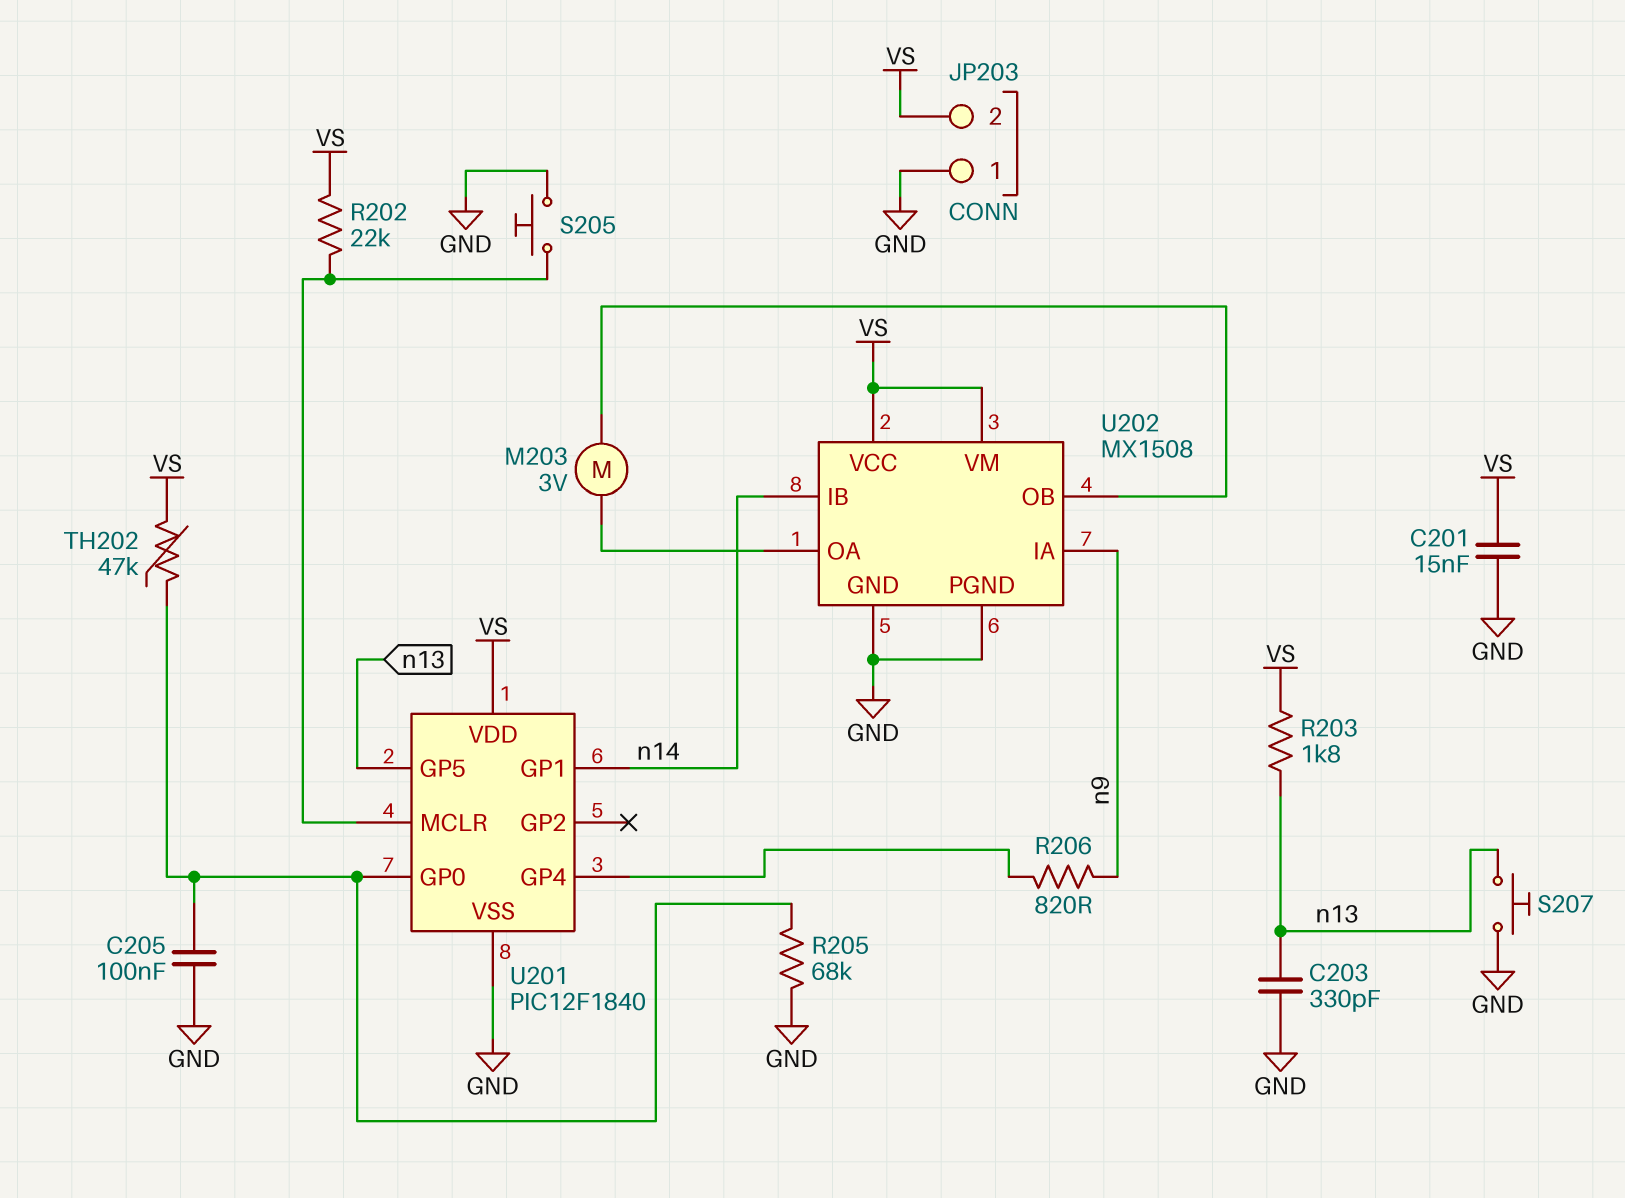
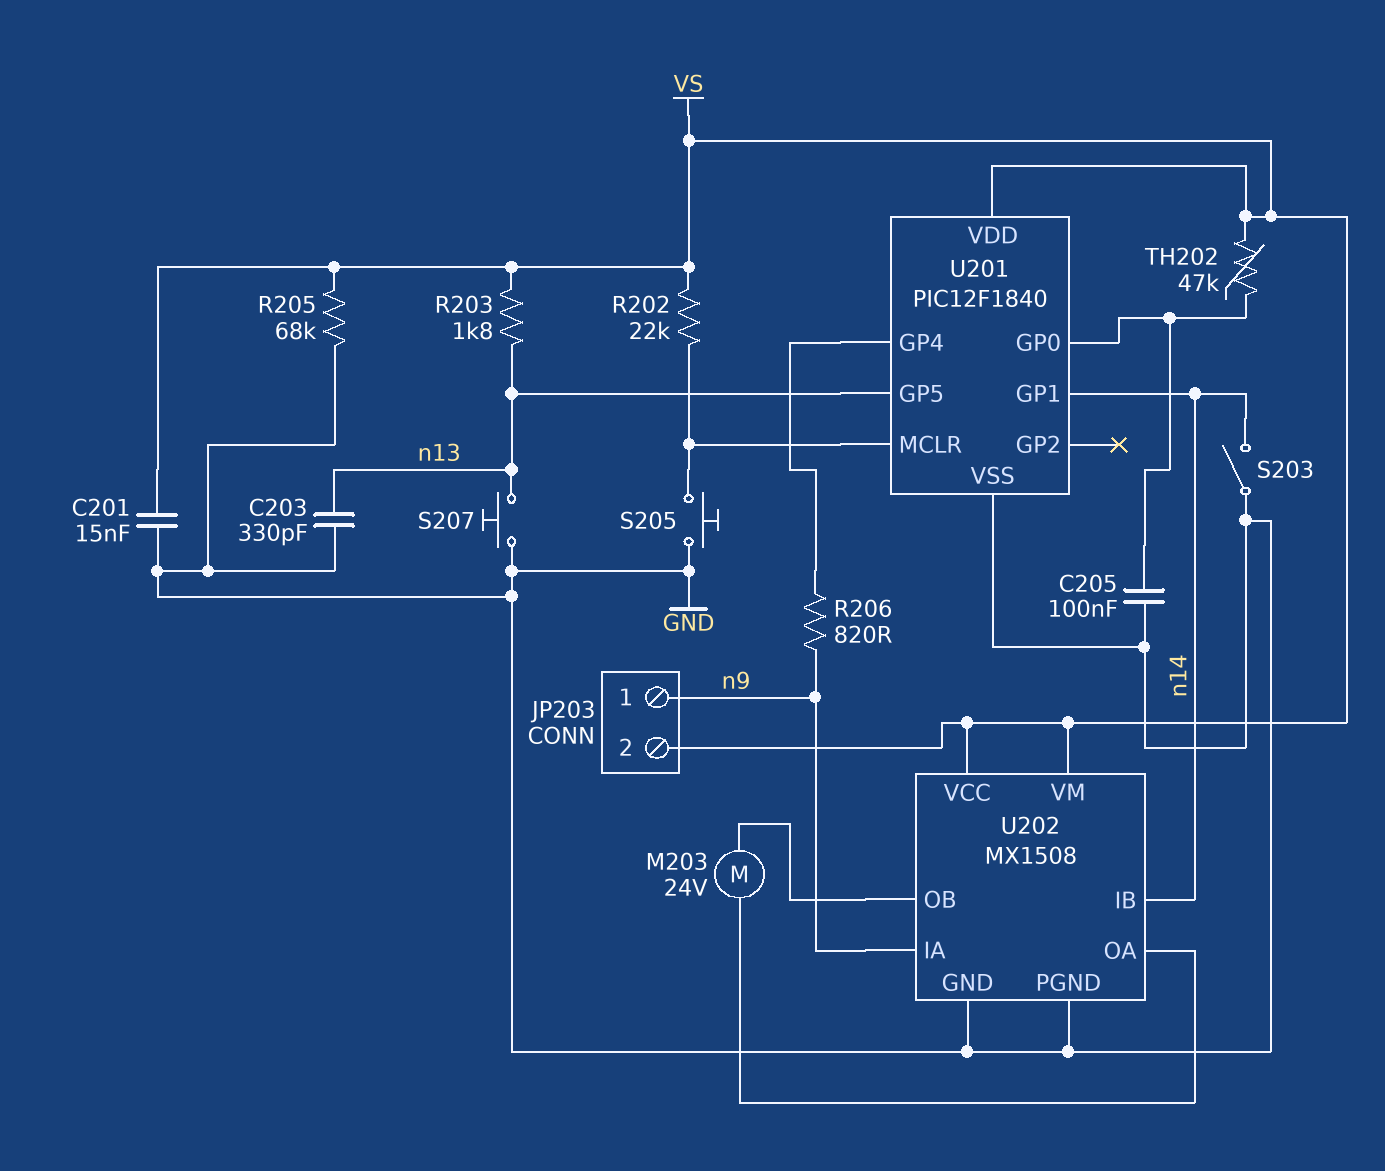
JP203 pin 1: GND -> n9
M203: motor 3V (U202/OA, U202/OB) -> motor 24V (U202/OA, U202/OB)
R205: 68k (GND, U201/GP0) -> 68k (GND, VS)
S203: none -> switch (GND, n14)

